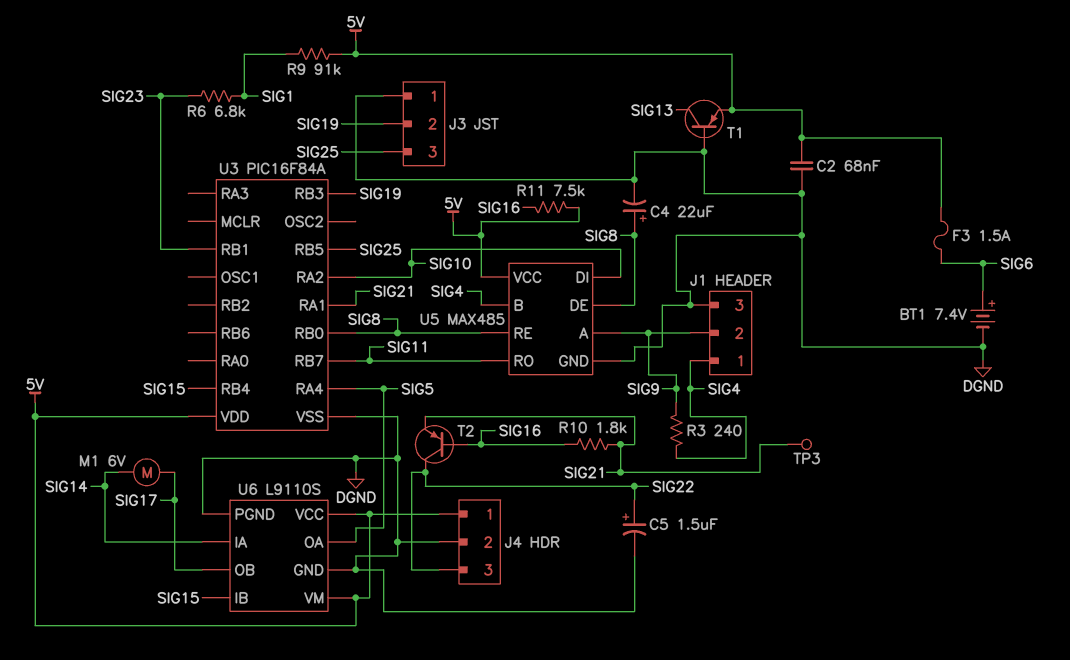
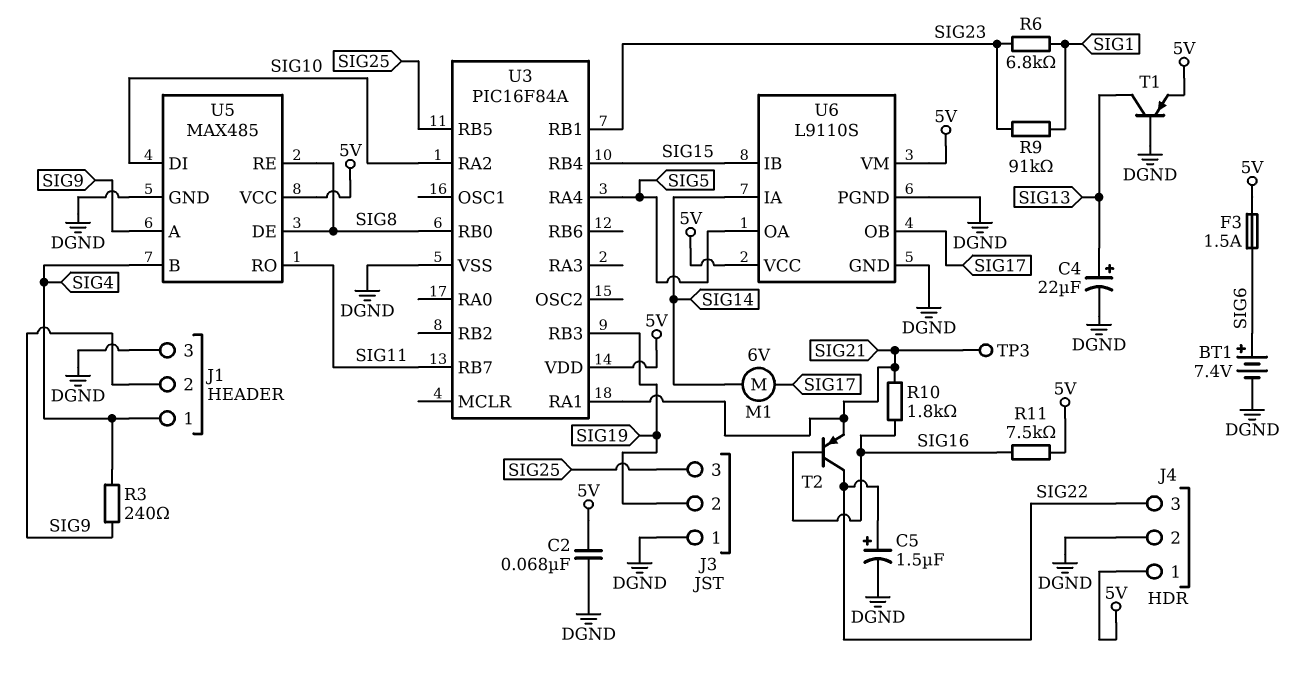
C4: 22uF (plus SIG8, minus DGND) -> 22uF (plus SIG13, minus DGND)
R9: 91k (5V, SIG1) -> 91k (SIG1, SIG23)

